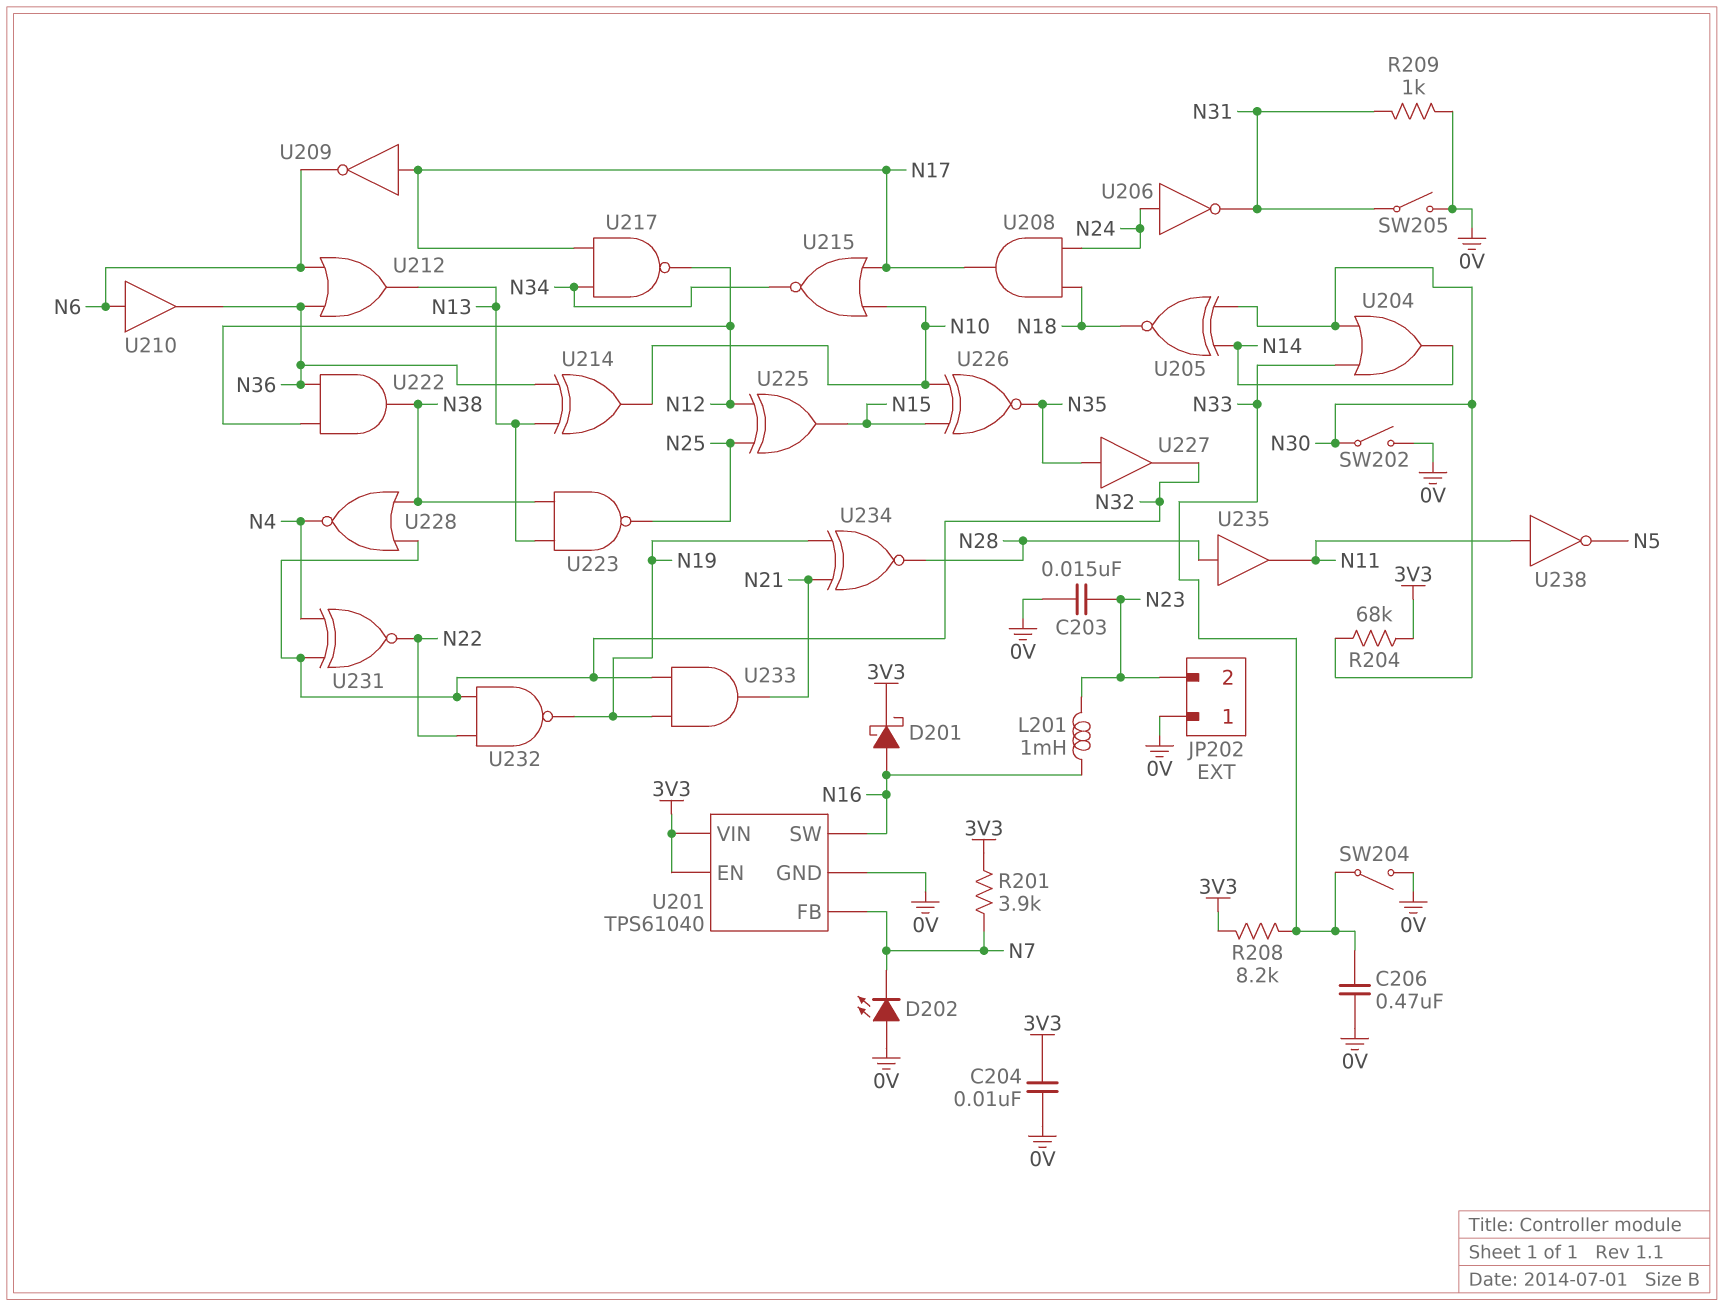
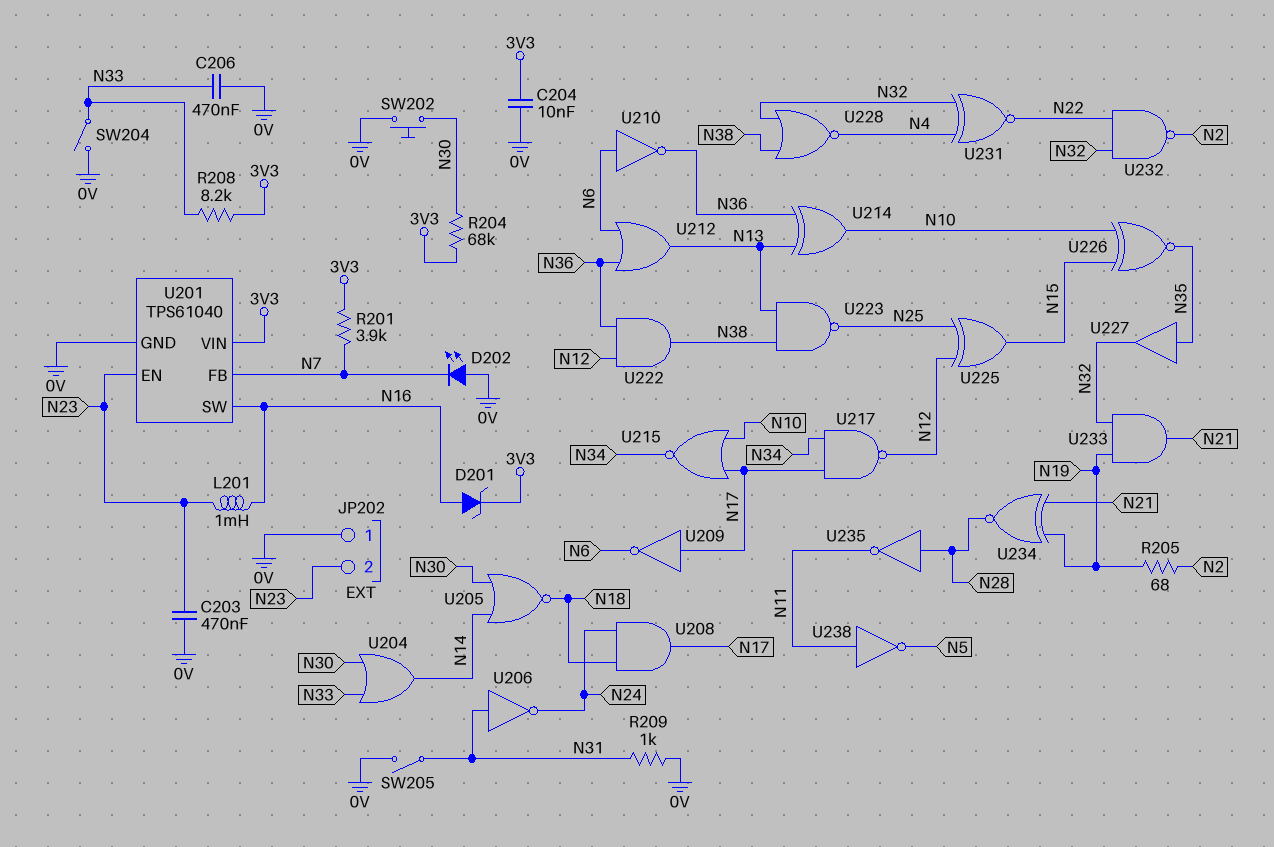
C203: 15nF (0V, N23) -> 470nF (0V, N23)
D201: schottky (A N16, K 3V3) -> zener (A N16, K 3V3)
R205: none -> 68 (N2, N19)
SW202: switch (0V, N30) -> button (0V, N30)
U201 pin EN: 3V3 -> N23
U205: XNOR (in N14, in N30, out N18) -> NOR (in N14, in N30, out N18)
U206: NOT (in N24, out N31) -> NOT (in N31, out N24)
U210: buffer (in N6, out N36) -> NOT (in N6, out N36)
U232: NAND (in N22, in N32, out N19) -> NAND (in N22, in N32, out N2)
U235: buffer (in N28, out N11) -> NOT (in N28, out N11)

